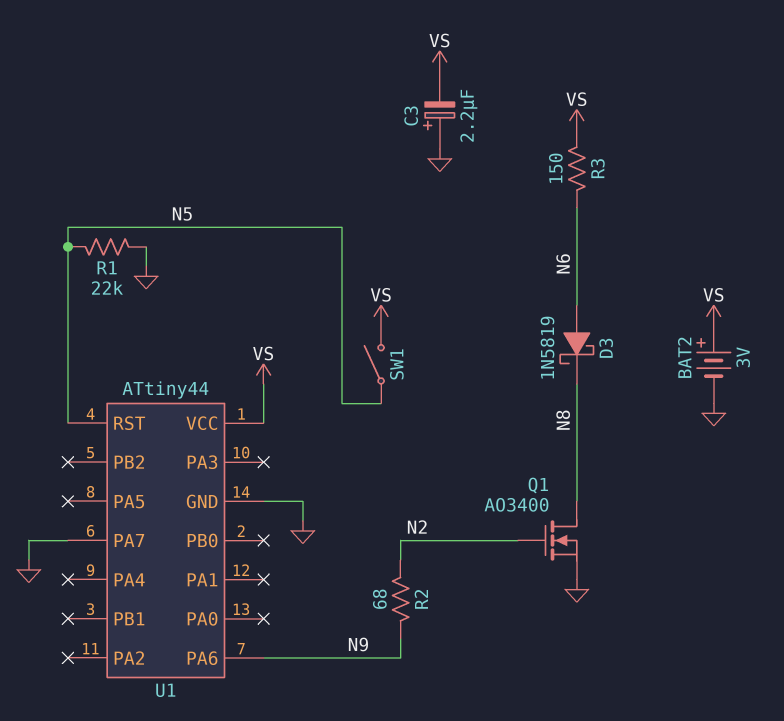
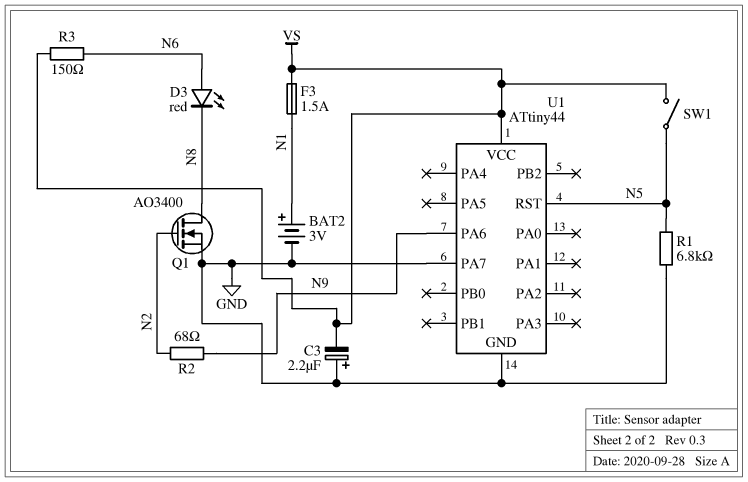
BAT2: 3V (plus VS, minus GND) -> 3V (plus N1, minus GND)
D3: schottky 1N5819 (A N6, K N8) -> LED red (A N6, K N8)
F3: none -> 1.5A (N1, VS)
R1: 22k (GND, N5) -> 6.8k (GND, N5)

